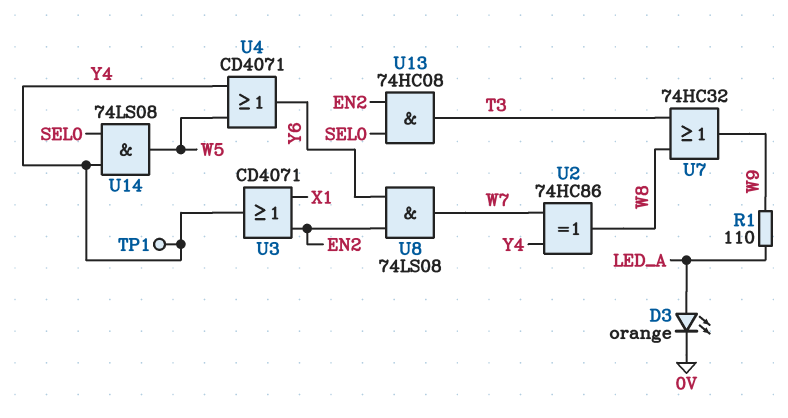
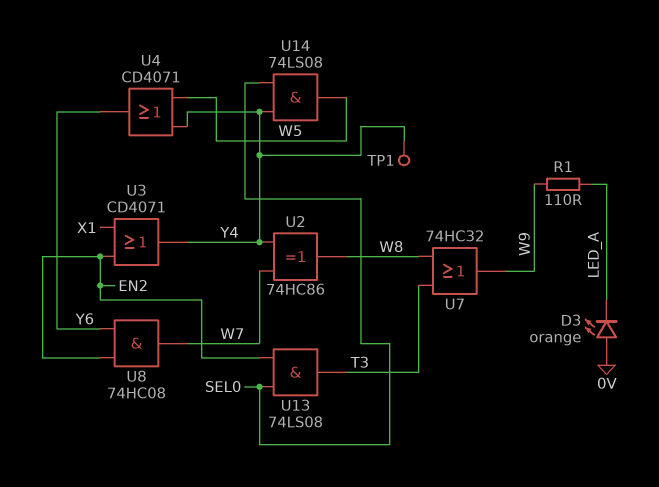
D3: LED orange (A LED_A, K 0V) -> LED orange (A 0V, K LED_A)
U8: AND 74LS08 (in EN2, in Y6, out W7) -> AND 74HC08 (in EN2, in Y6, out W7)
U13: AND 74HC08 (in EN2, in SEL0, out T3) -> AND 74LS08 (in EN2, in SEL0, out T3)

